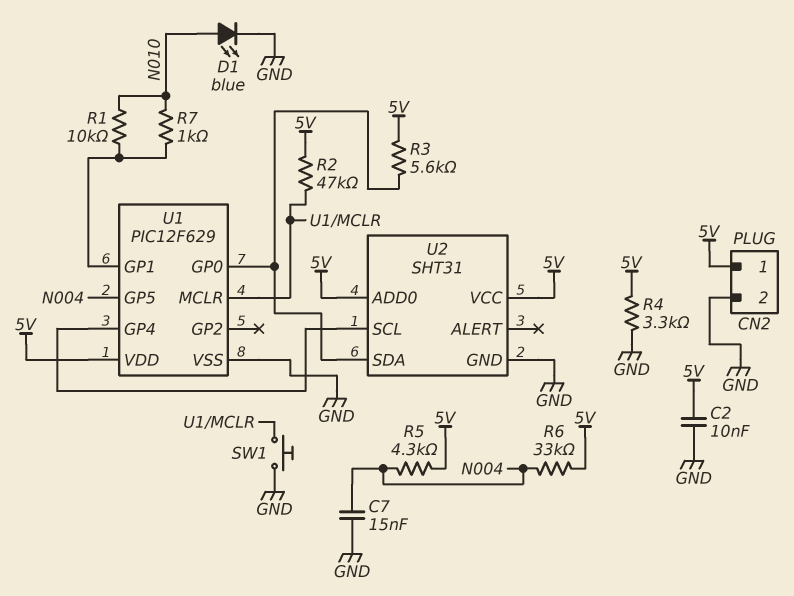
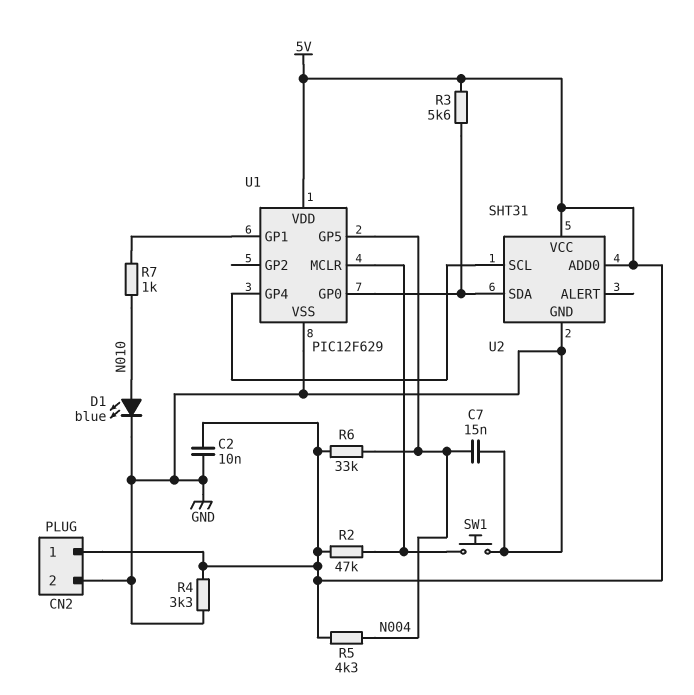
R1: 10k (N010, U1/GP1) -> none

